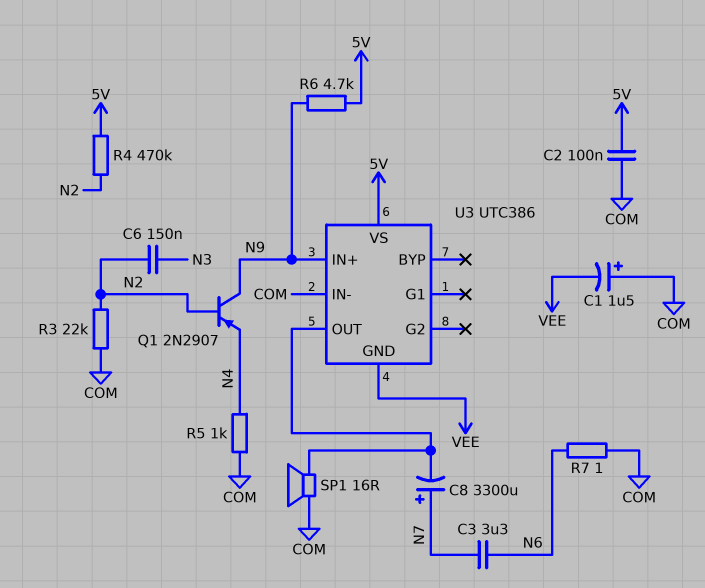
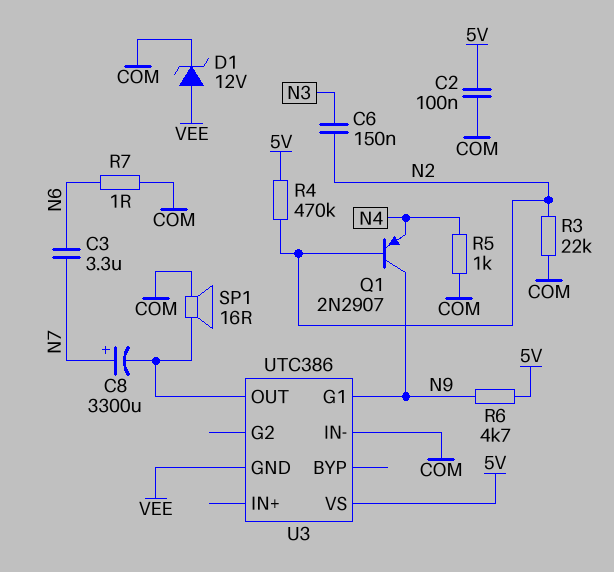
C1: 1.5uF (plus COM, minus VEE) -> none
D1: none -> zener 12V (A VEE, K COM)
U3 pin G1: none -> N9
U3 pin IN+: N9 -> none

